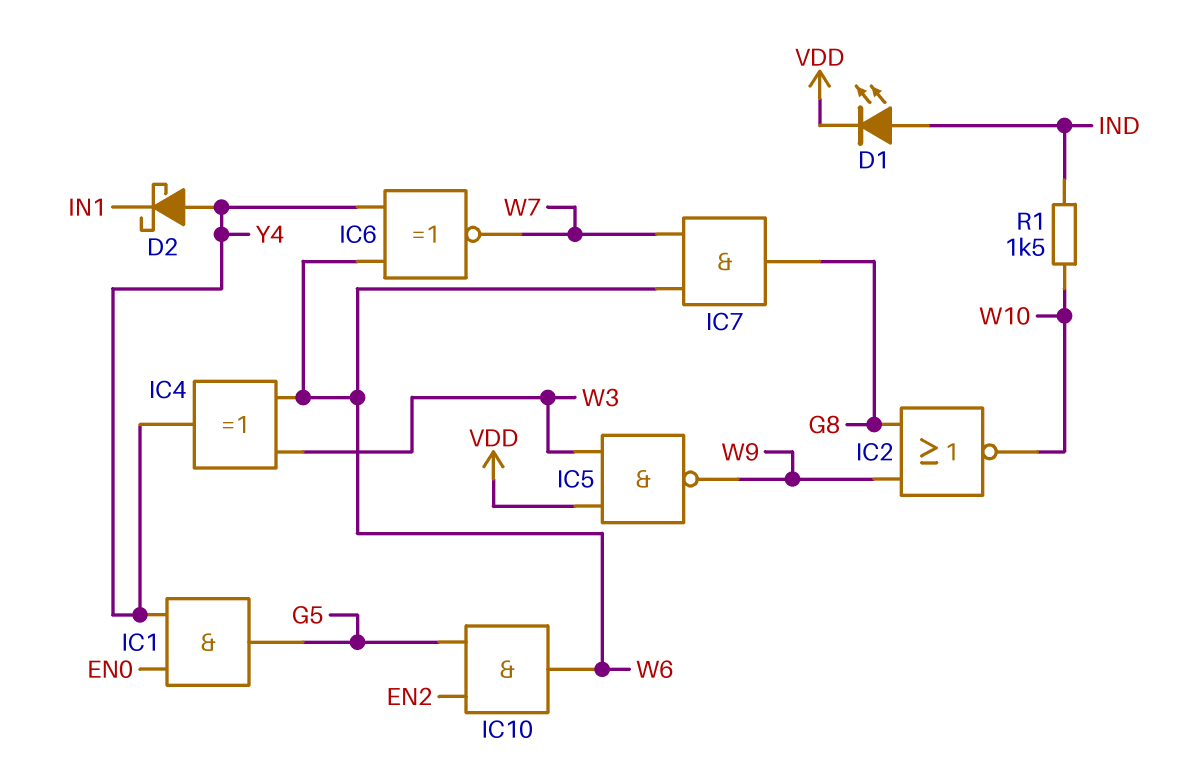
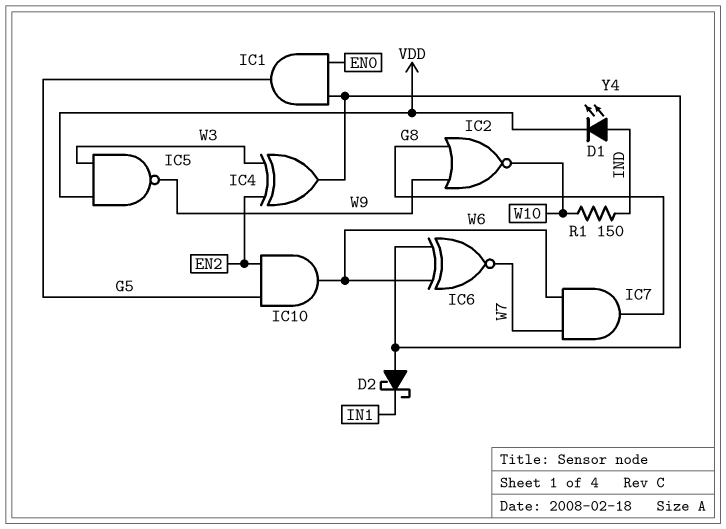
IC4: XOR (in W3, in W6, out Y4) -> XOR (in EN2, in W3, out Y4)
R1: 1.5k (IND, W10) -> 150 (IND, W10)

